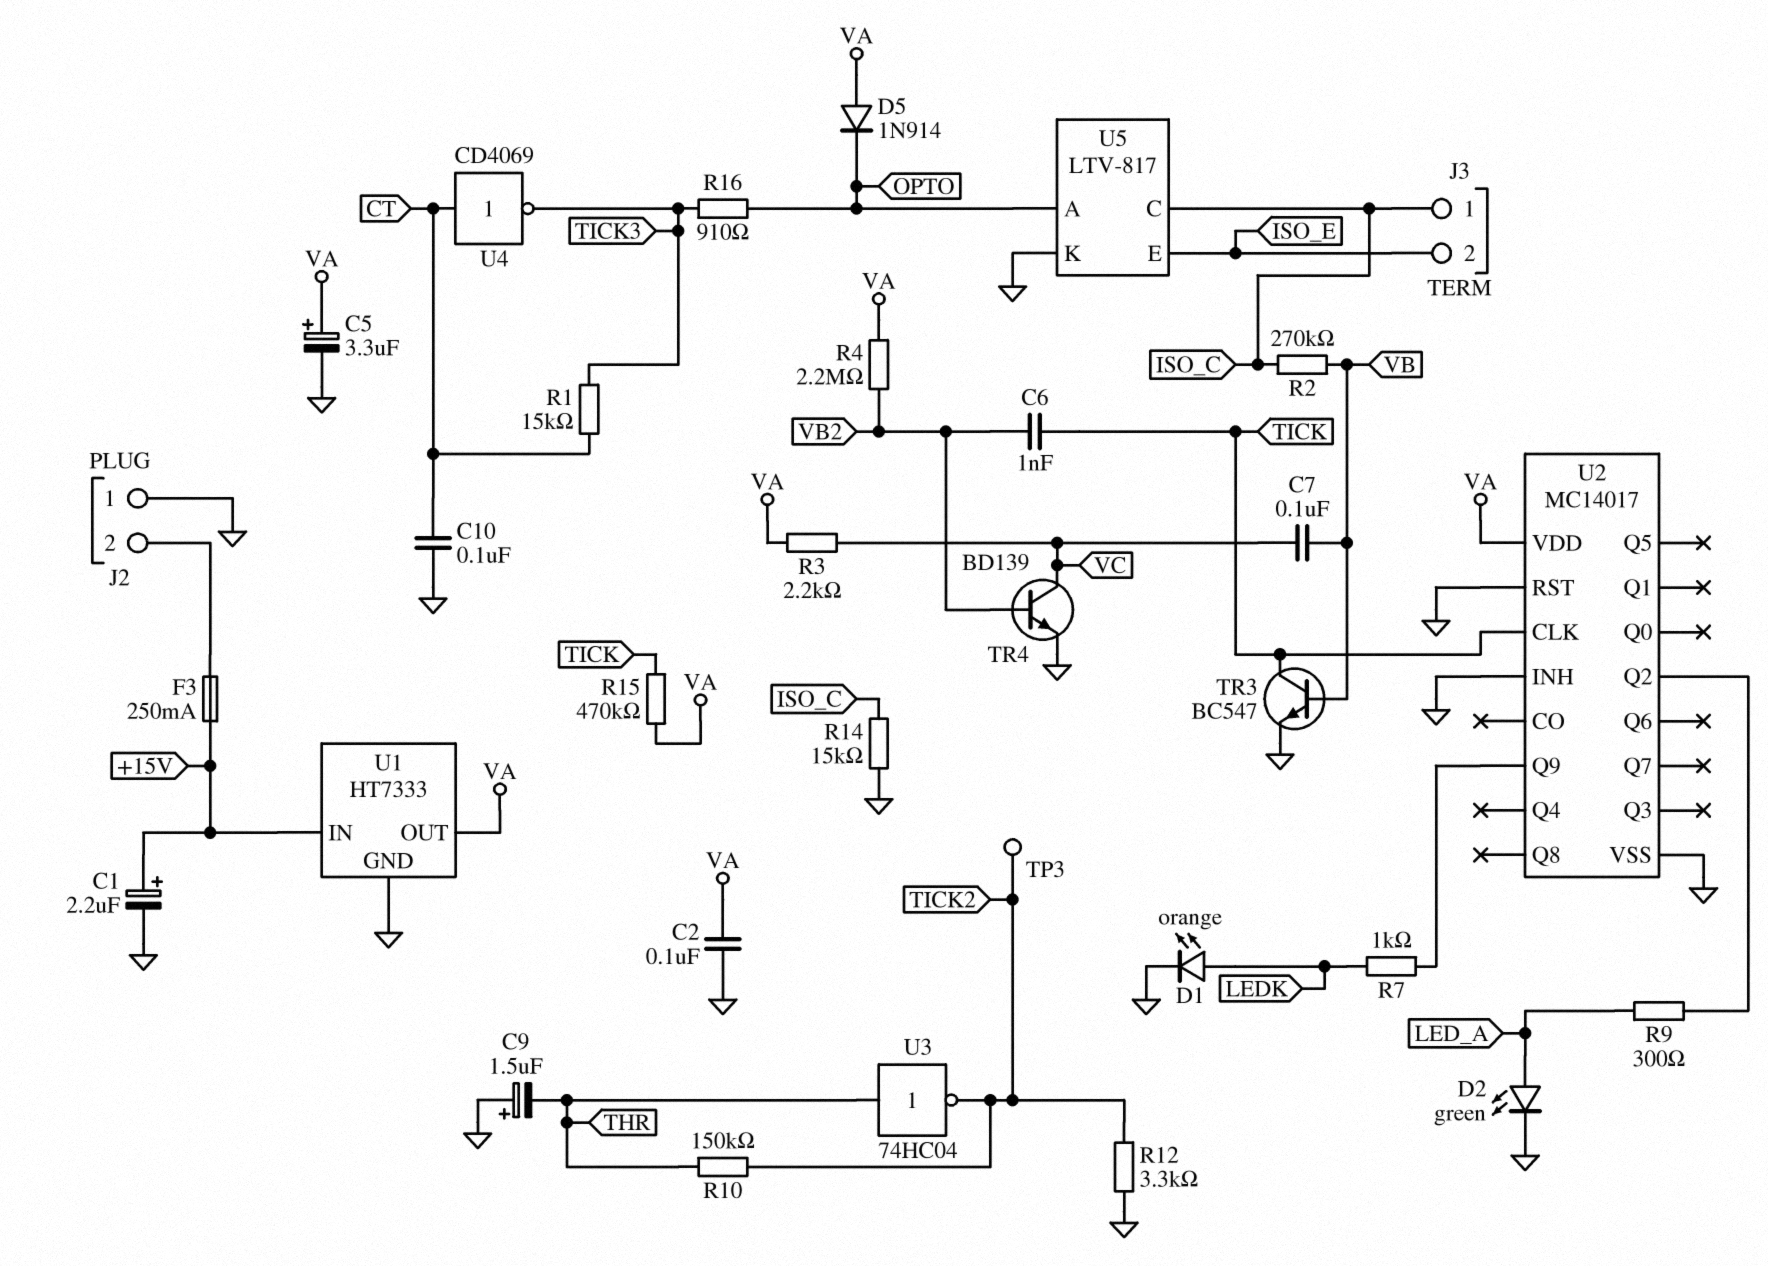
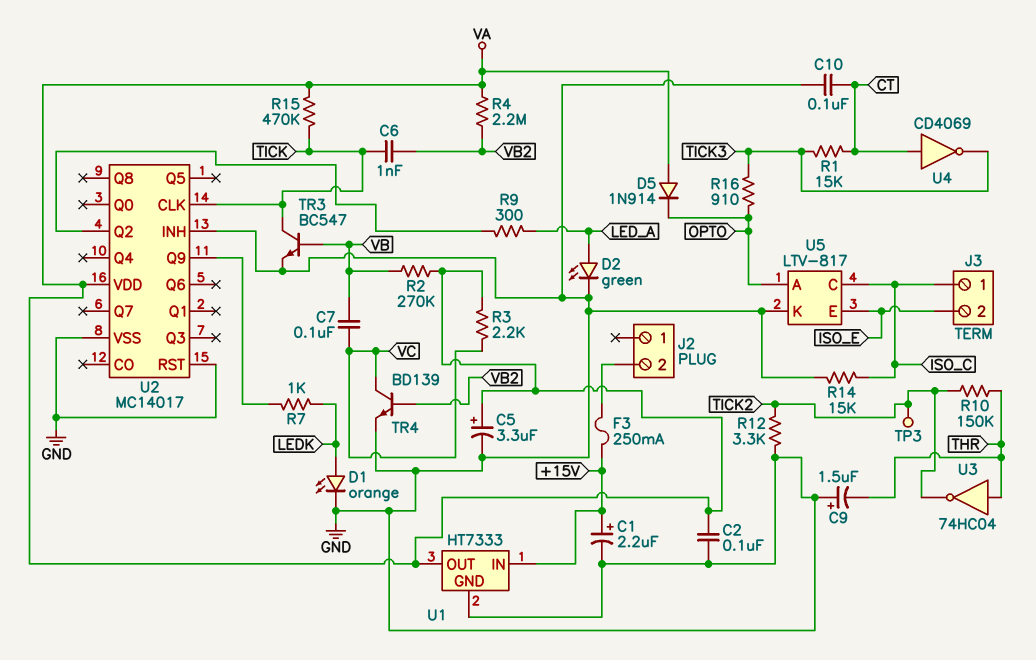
J2 pin 1: GND -> none
R2: 270k (ISO_C, VB) -> 270k (VA, VB)

